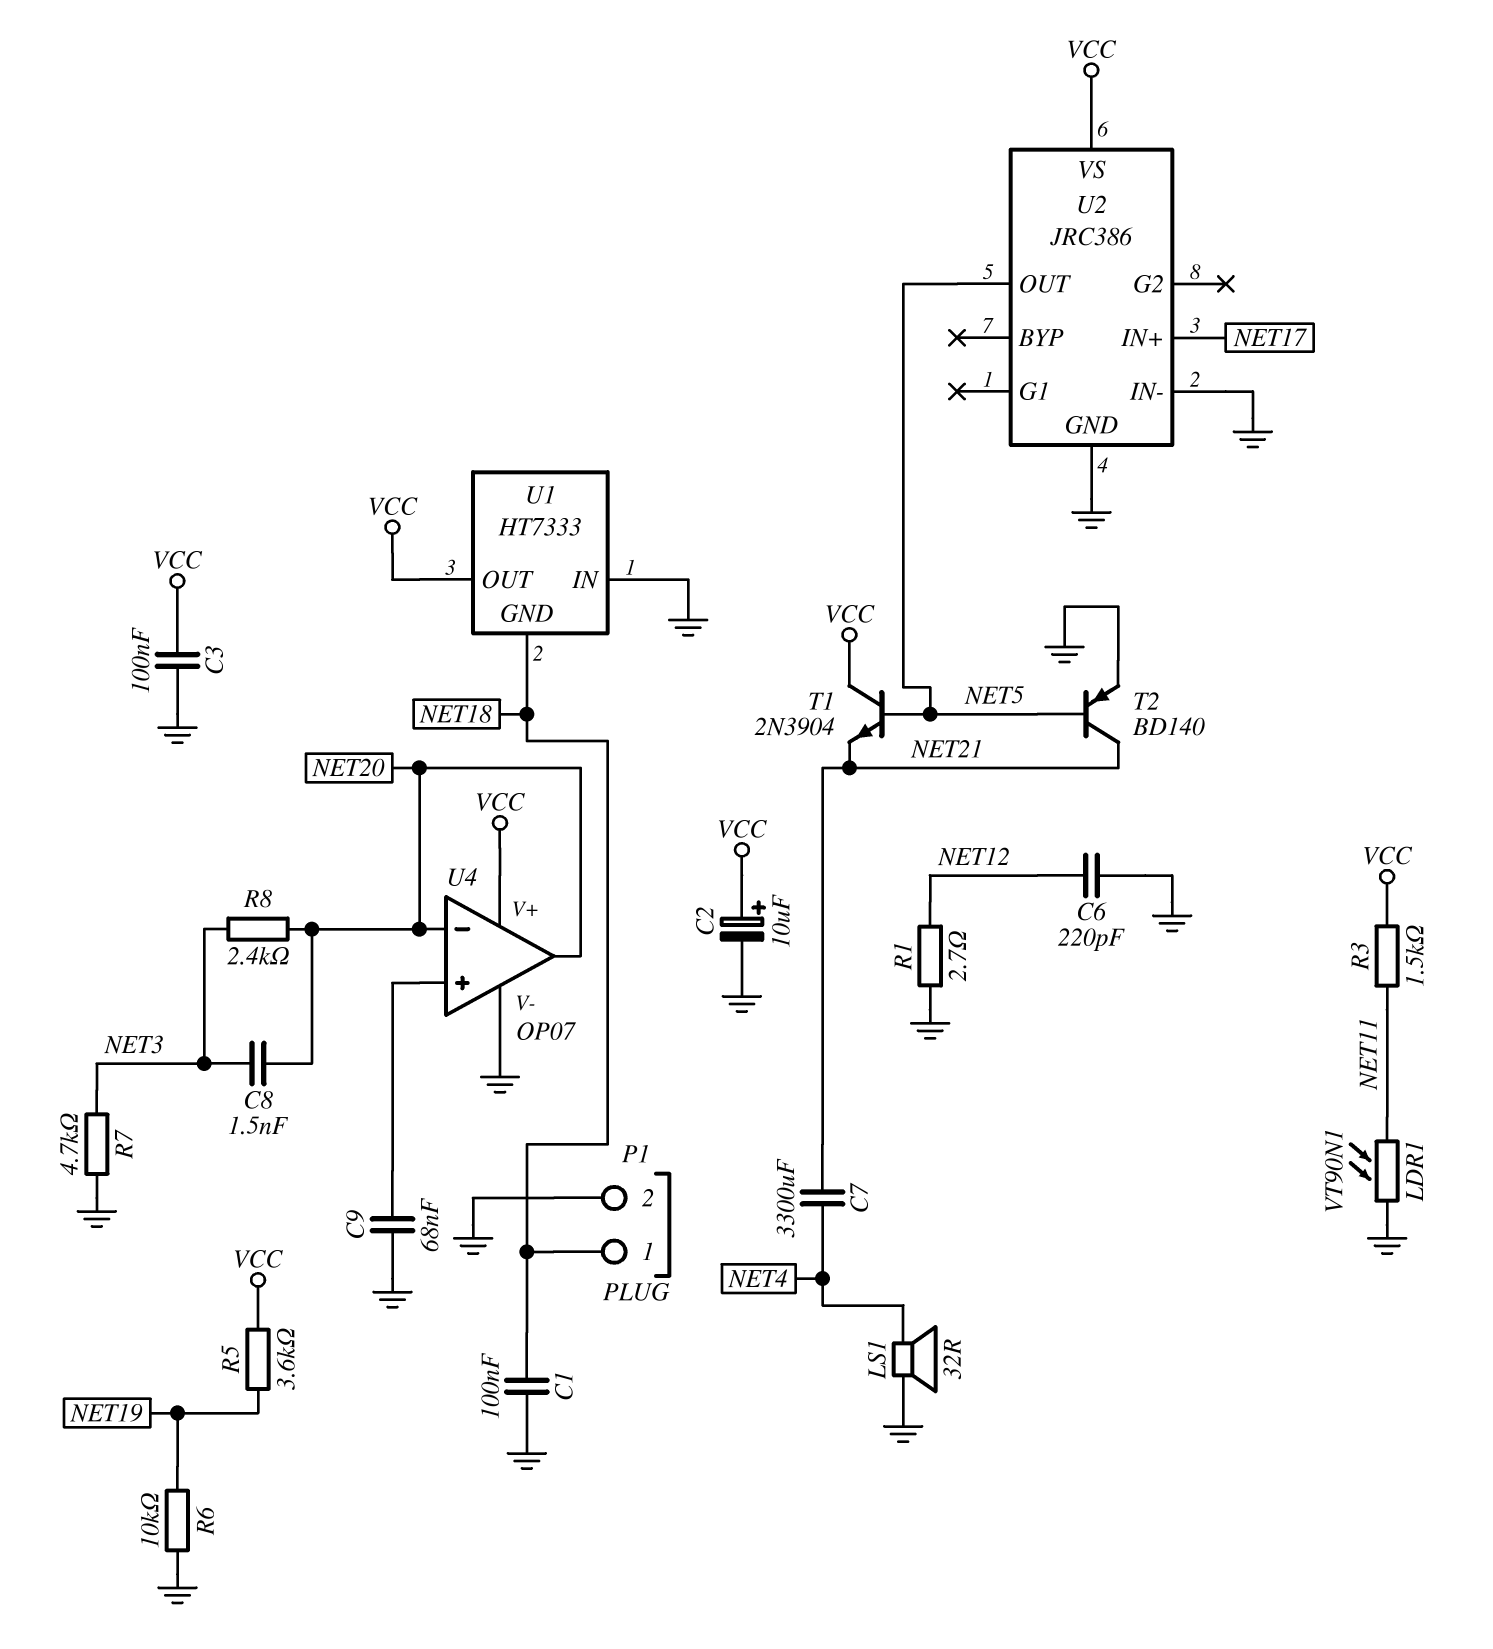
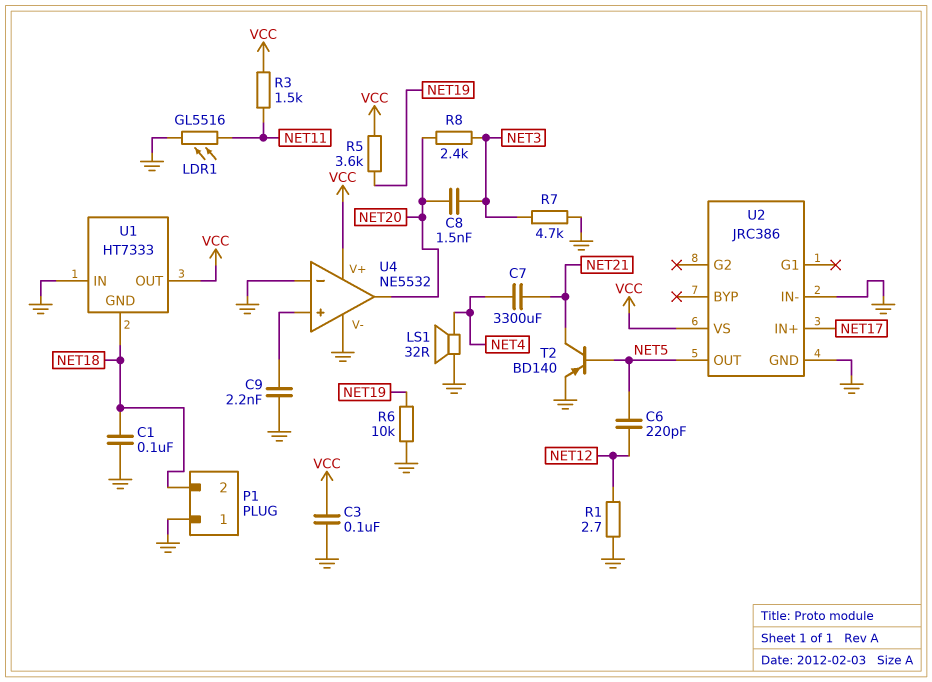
C2: 10uF (plus VCC, minus GND) -> none
C6: 220pF (GND, NET12) -> 220pF (NET5, NET12)
C9: 68nF (GND, U4/in+) -> 2.2nF (GND, U4/in+)
LDR1: VT90N1 (GND, NET11) -> GL5516 (GND, NET11)
P1 pin 1: NET18 -> GND
P1 pin 2: GND -> NET18
T1: NPN 2N3904 (B NET5, C VCC, E NET21) -> none
U4: OP07 -> NE5532
U4 pin in-: NET20 -> GND

